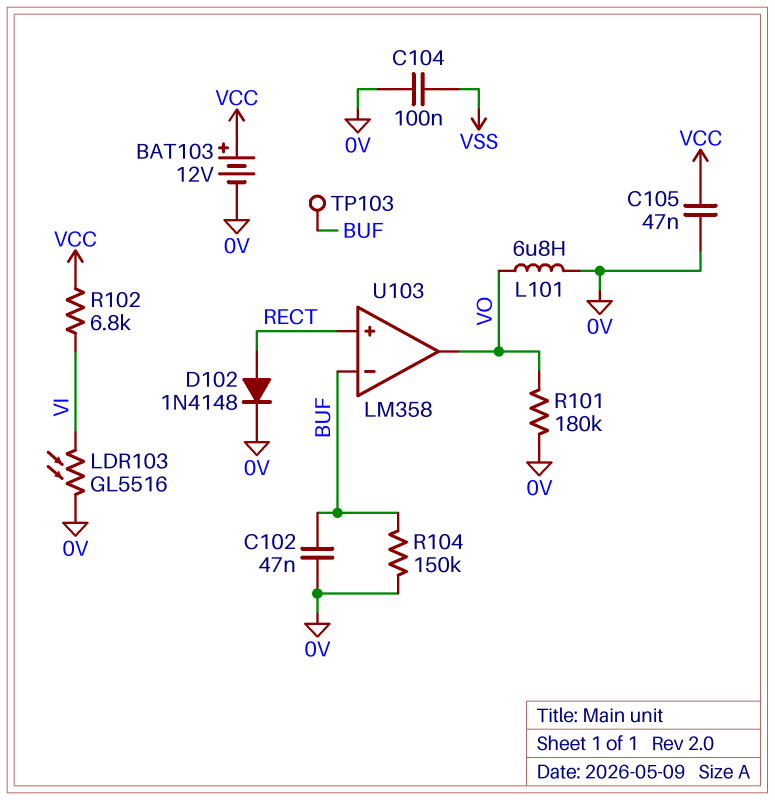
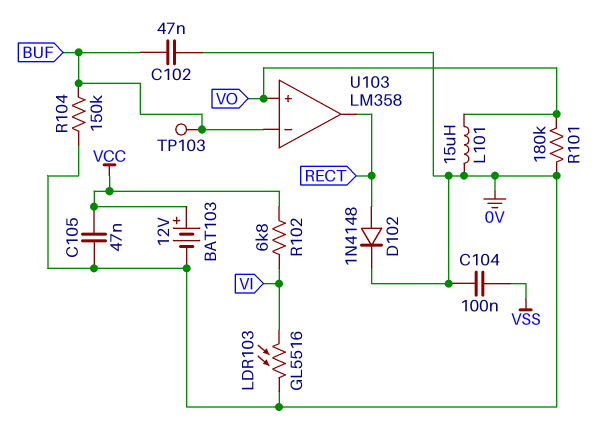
L101: 6.8uH (0V, VO) -> 15uH (0V, VO)
U103 pin in+: RECT -> VO
U103 pin out: VO -> RECT

